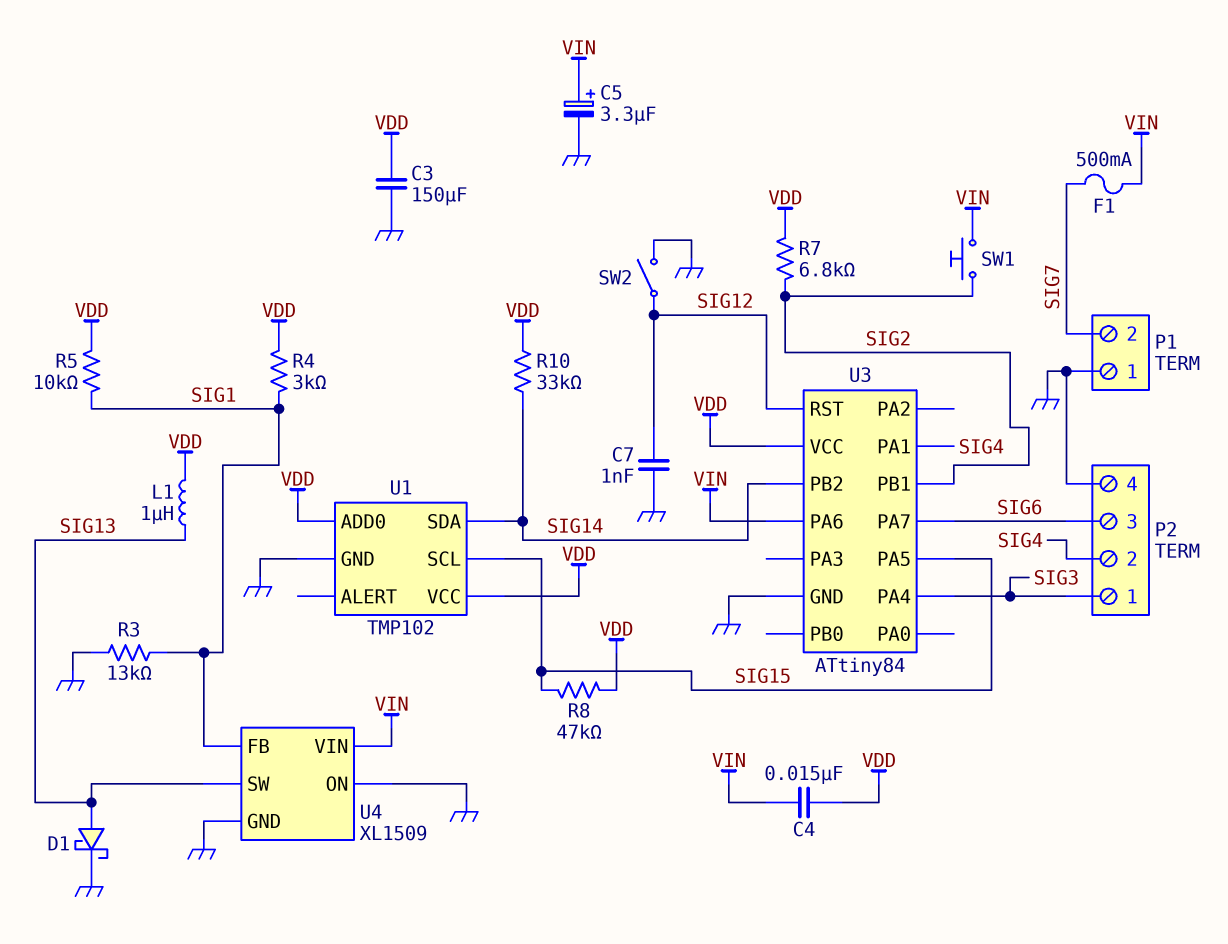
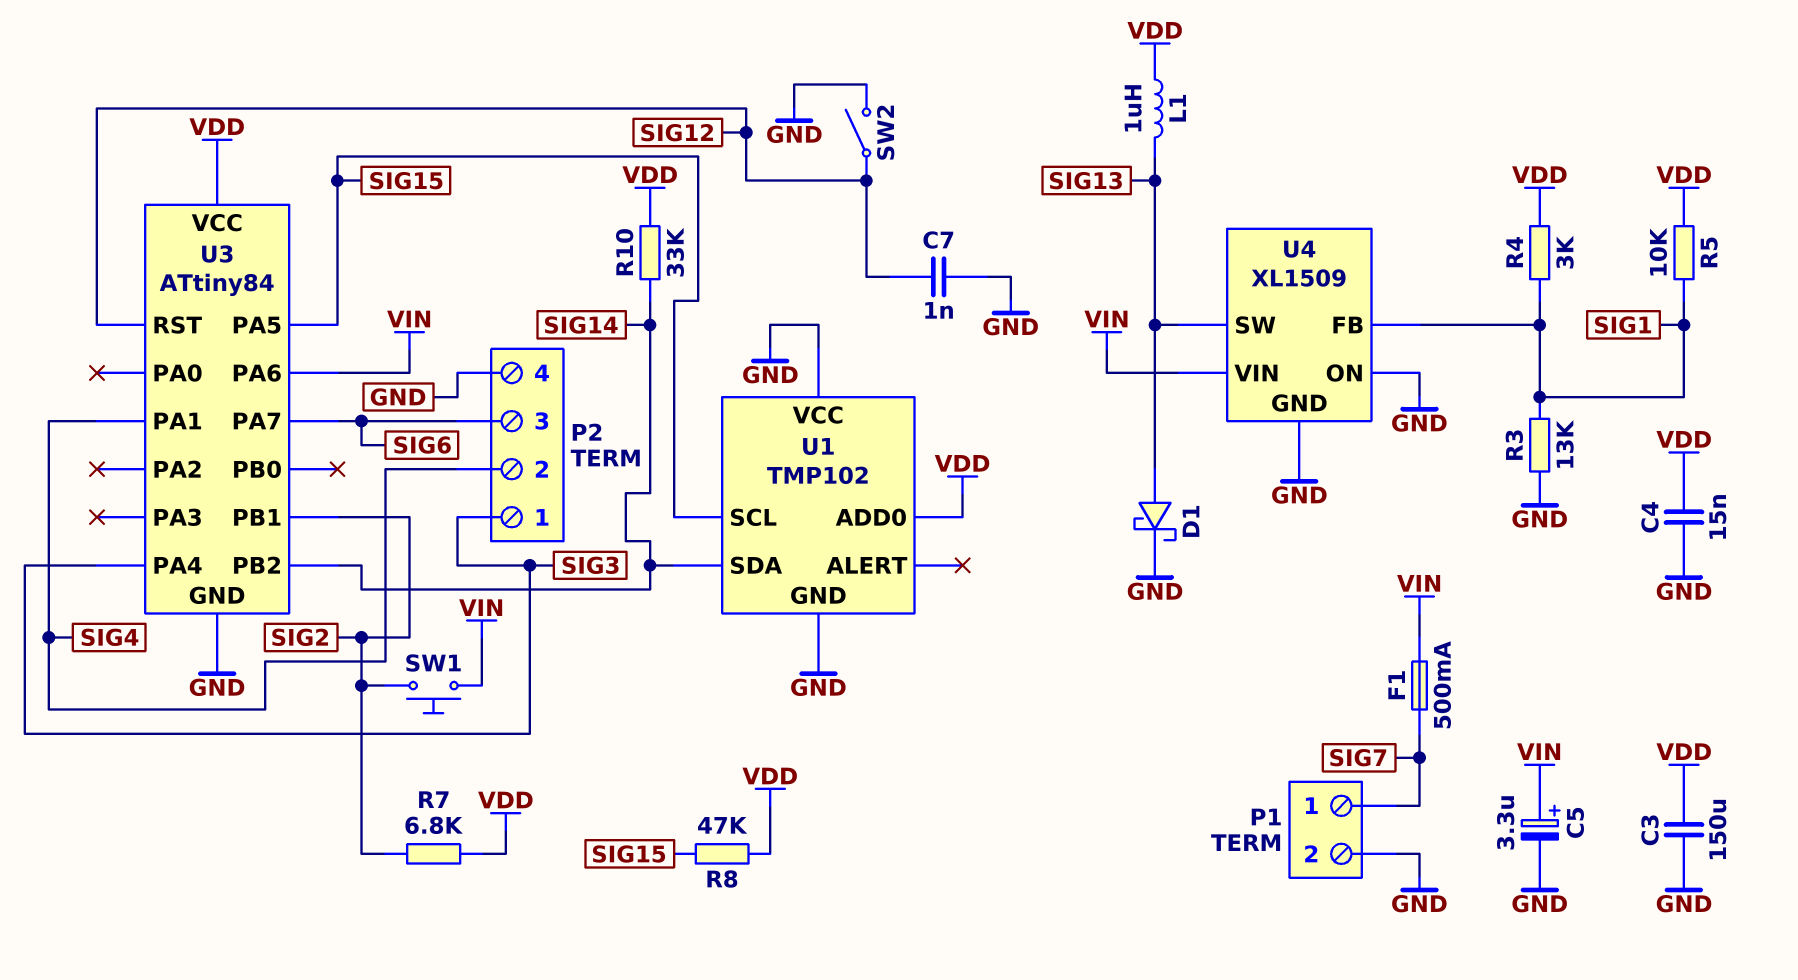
C4: 15nF (VDD, VIN) -> 15nF (GND, VDD)
P1 pin 1: GND -> SIG7
P1 pin 2: SIG7 -> GND
U1 pin VCC: VDD -> GND

